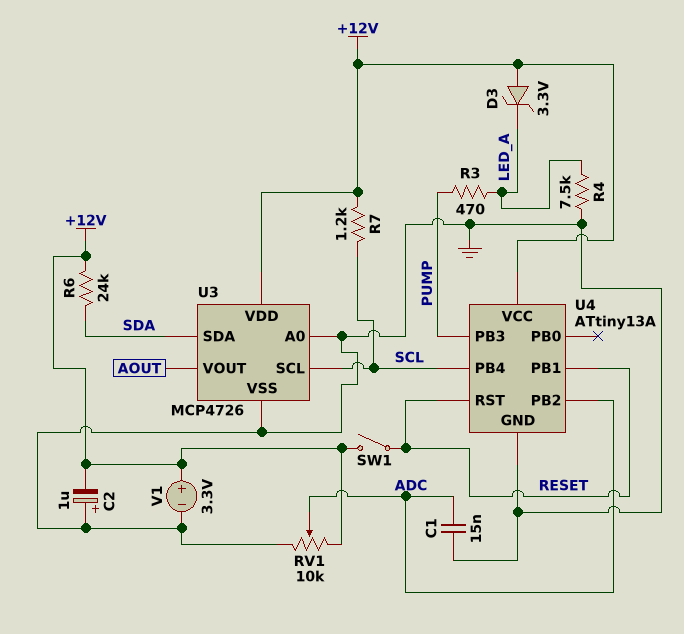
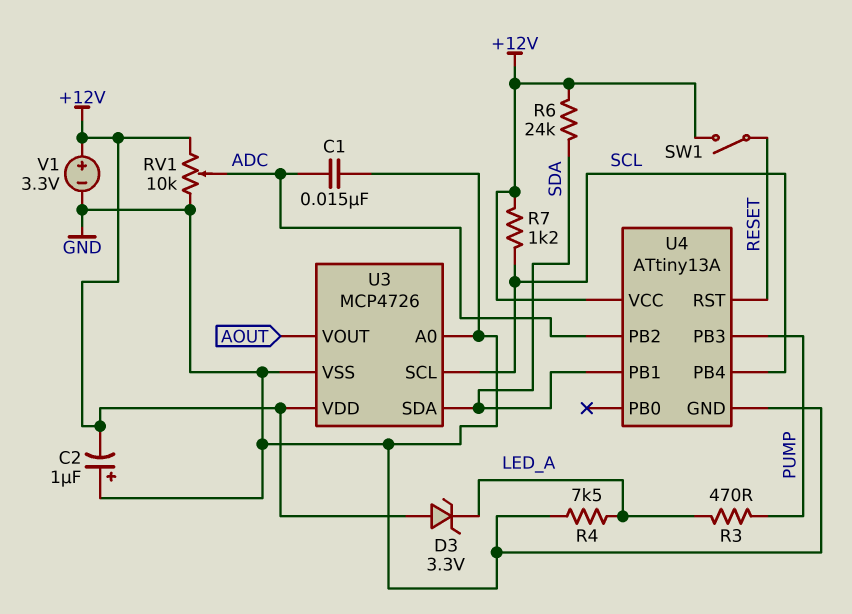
U4 pin PB1: RESET -> SDA

